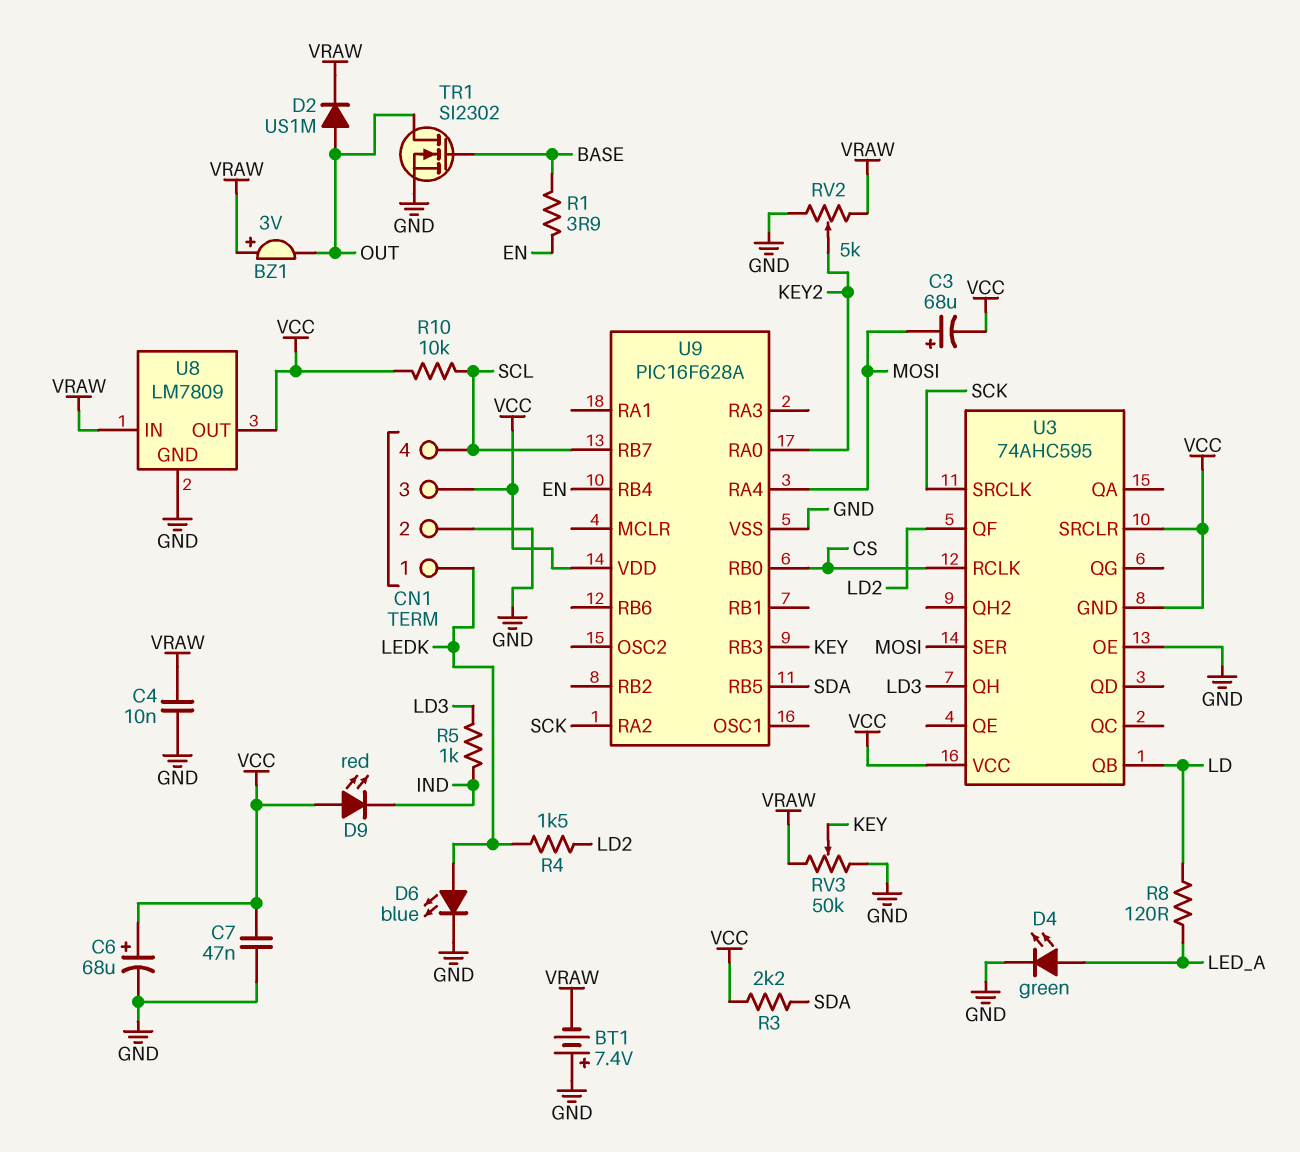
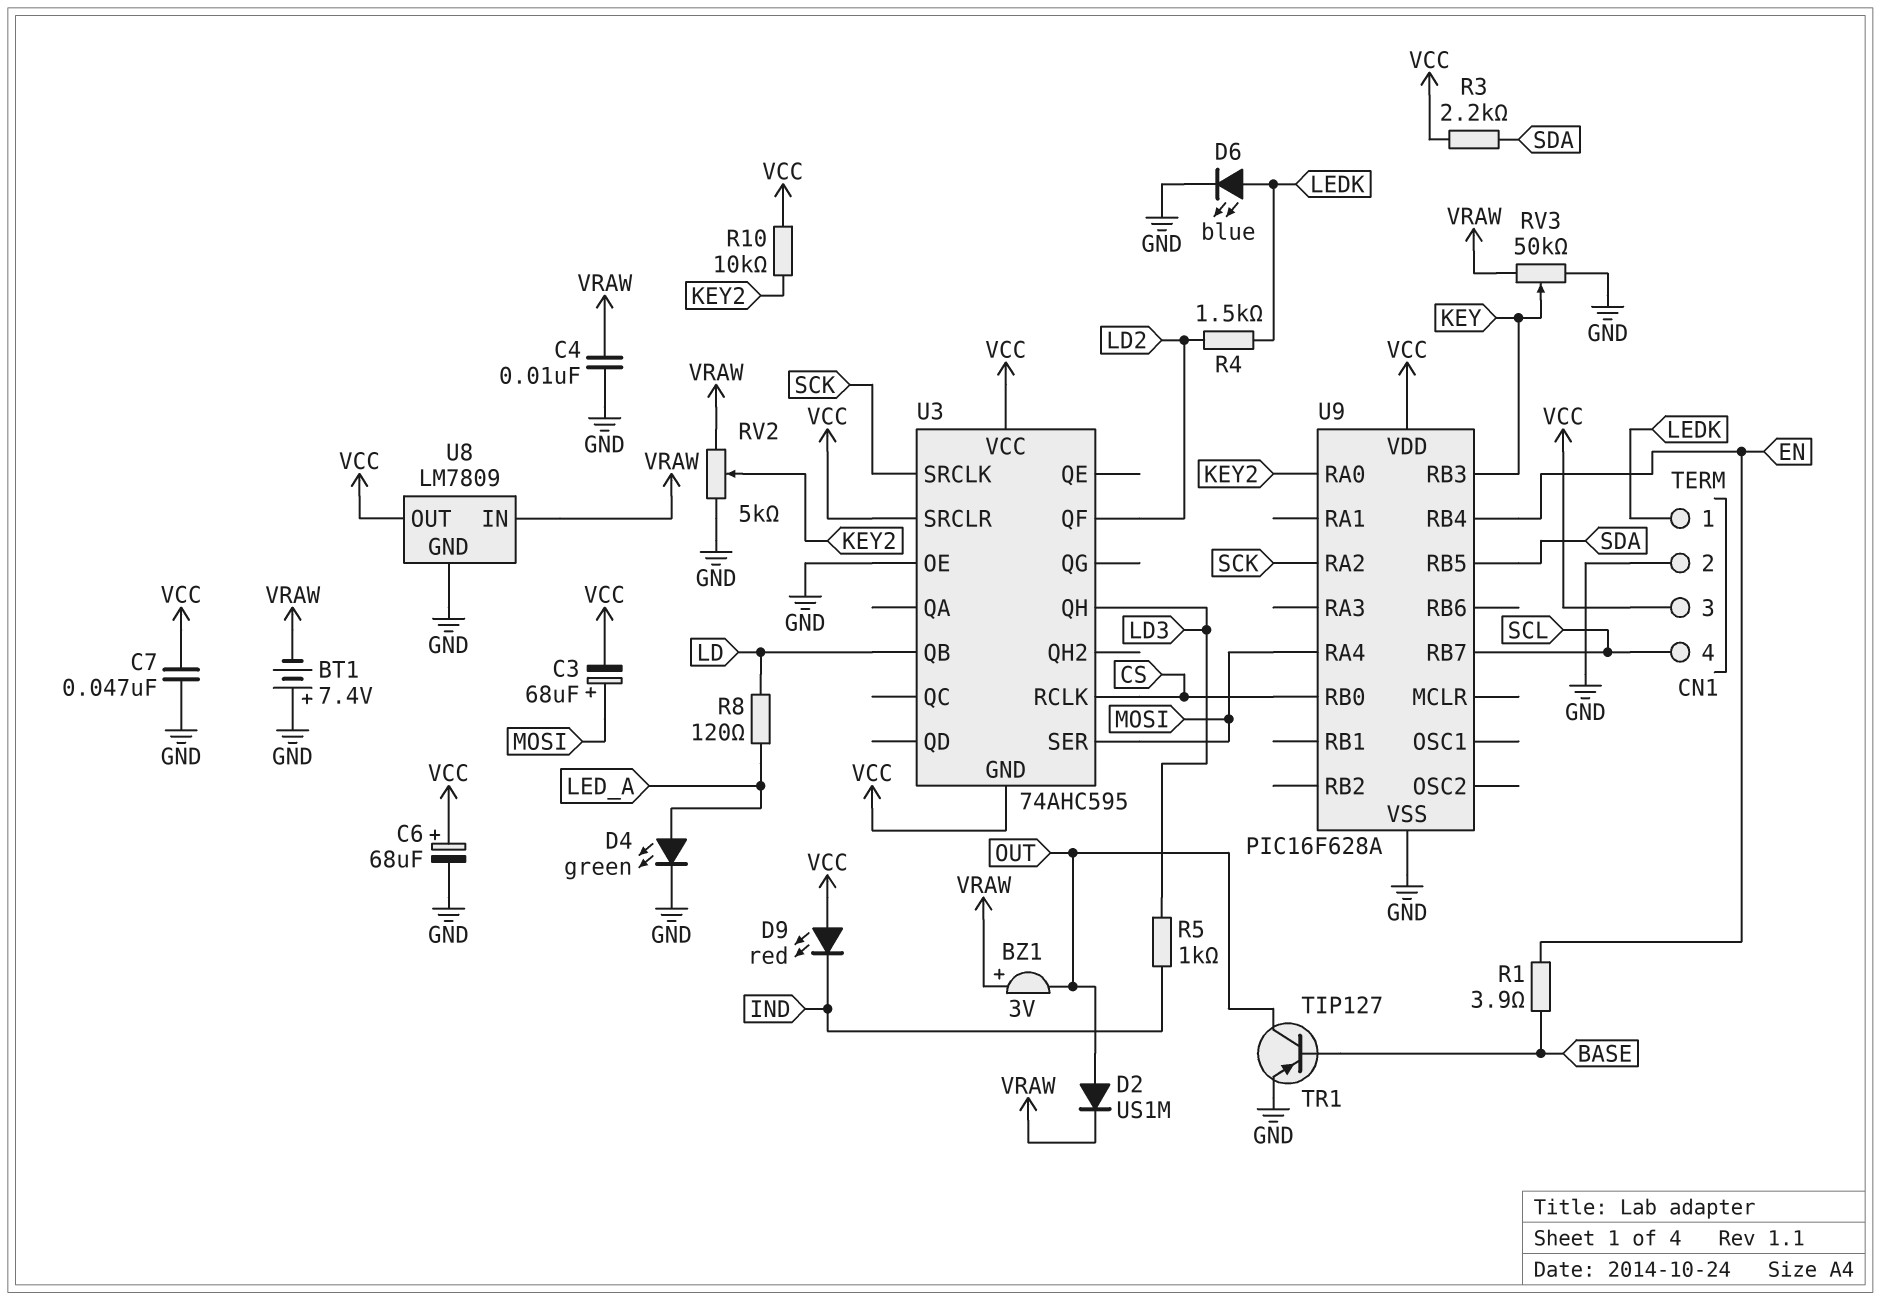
R10: 10k (SCL, VCC) -> 10k (KEY2, VCC)
TR1: NMOS SI2302 (G BASE, D OUT, S GND) -> PNP TIP127 (B BASE, C OUT, E GND)

